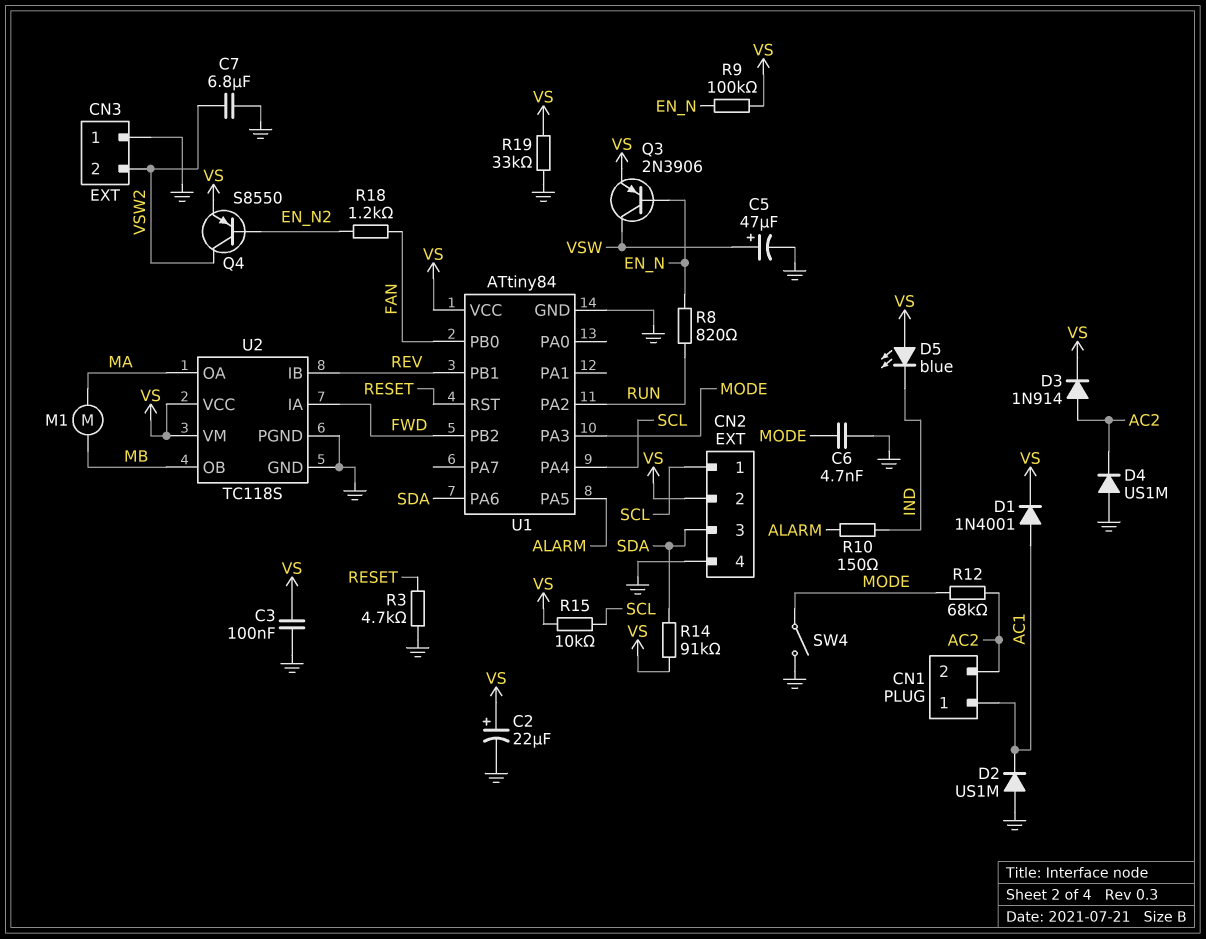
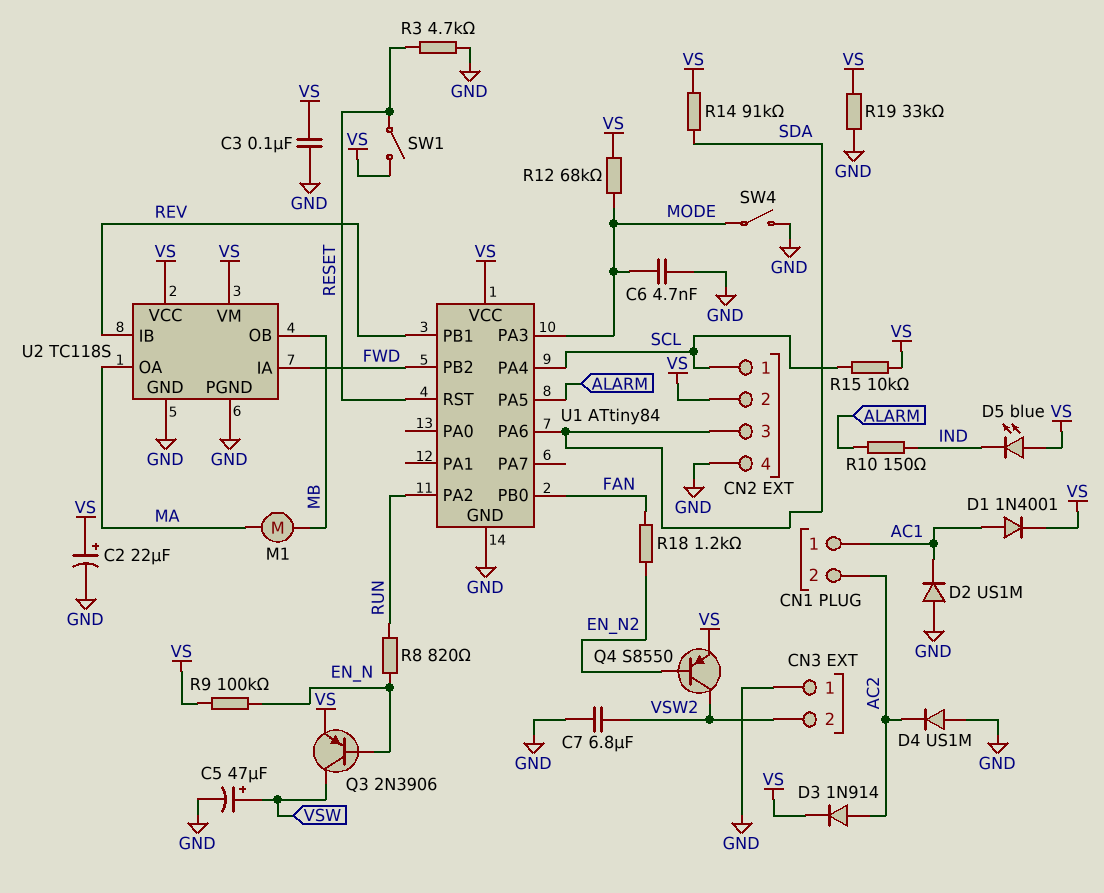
R12: 68k (AC2, MODE) -> 68k (MODE, VS)
SW1: none -> switch (RESET, VS)

